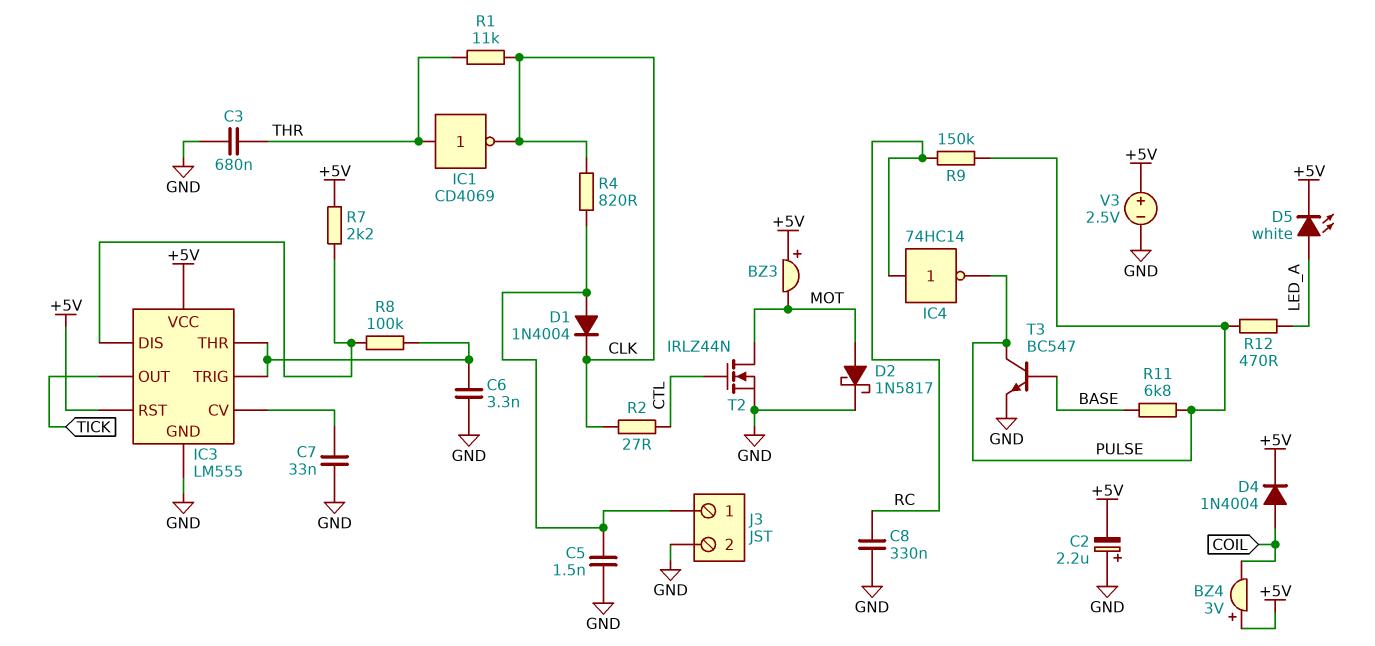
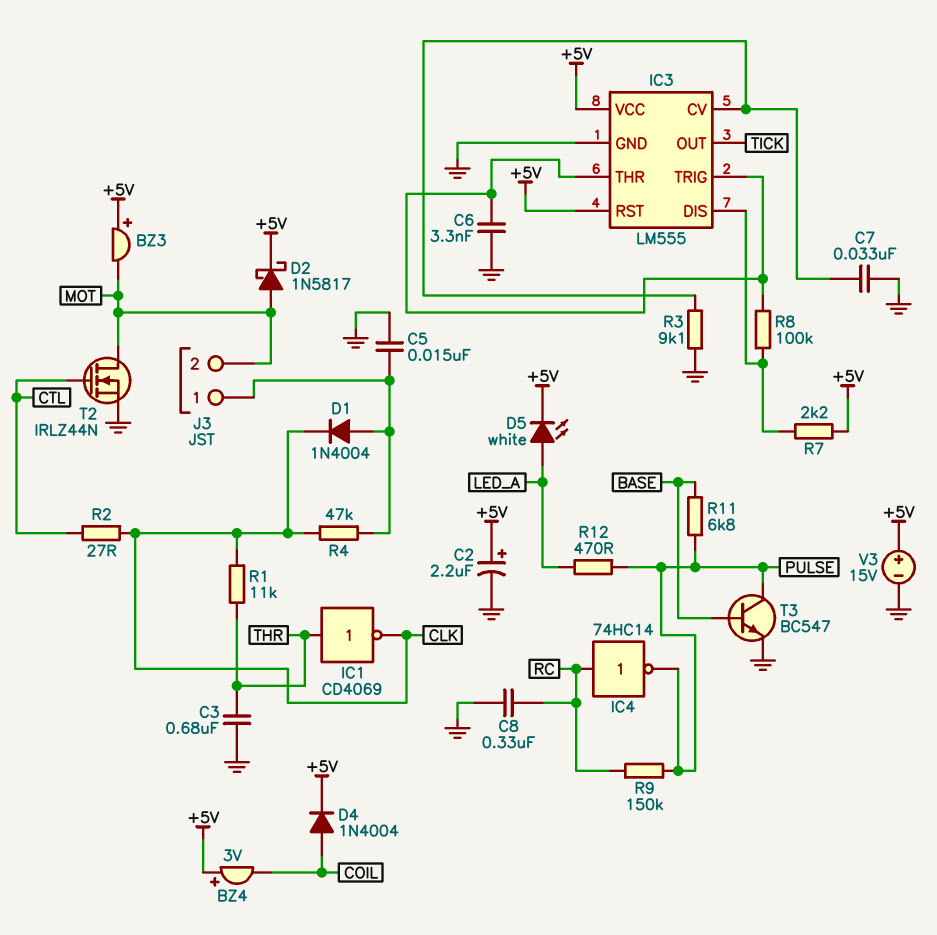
C2: 2.2uF (plus GND, minus +5V) -> 2.2uF (plus +5V, minus GND)
C5: 1.5nF (GND, J3/1) -> 15nF (GND, J3/1)
D2: schottky 1N5817 (A MOT, K GND) -> schottky 1N5817 (A MOT, K +5V)
J3 pin 2: GND -> MOT
R3: none -> 9.1k (GND, IC3/CV)
R4: 820 (CLK, J3/1) -> 47k (CLK, J3/1)
V3: 2.5V (plus +5V, minus GND) -> 15V (plus +5V, minus GND)

